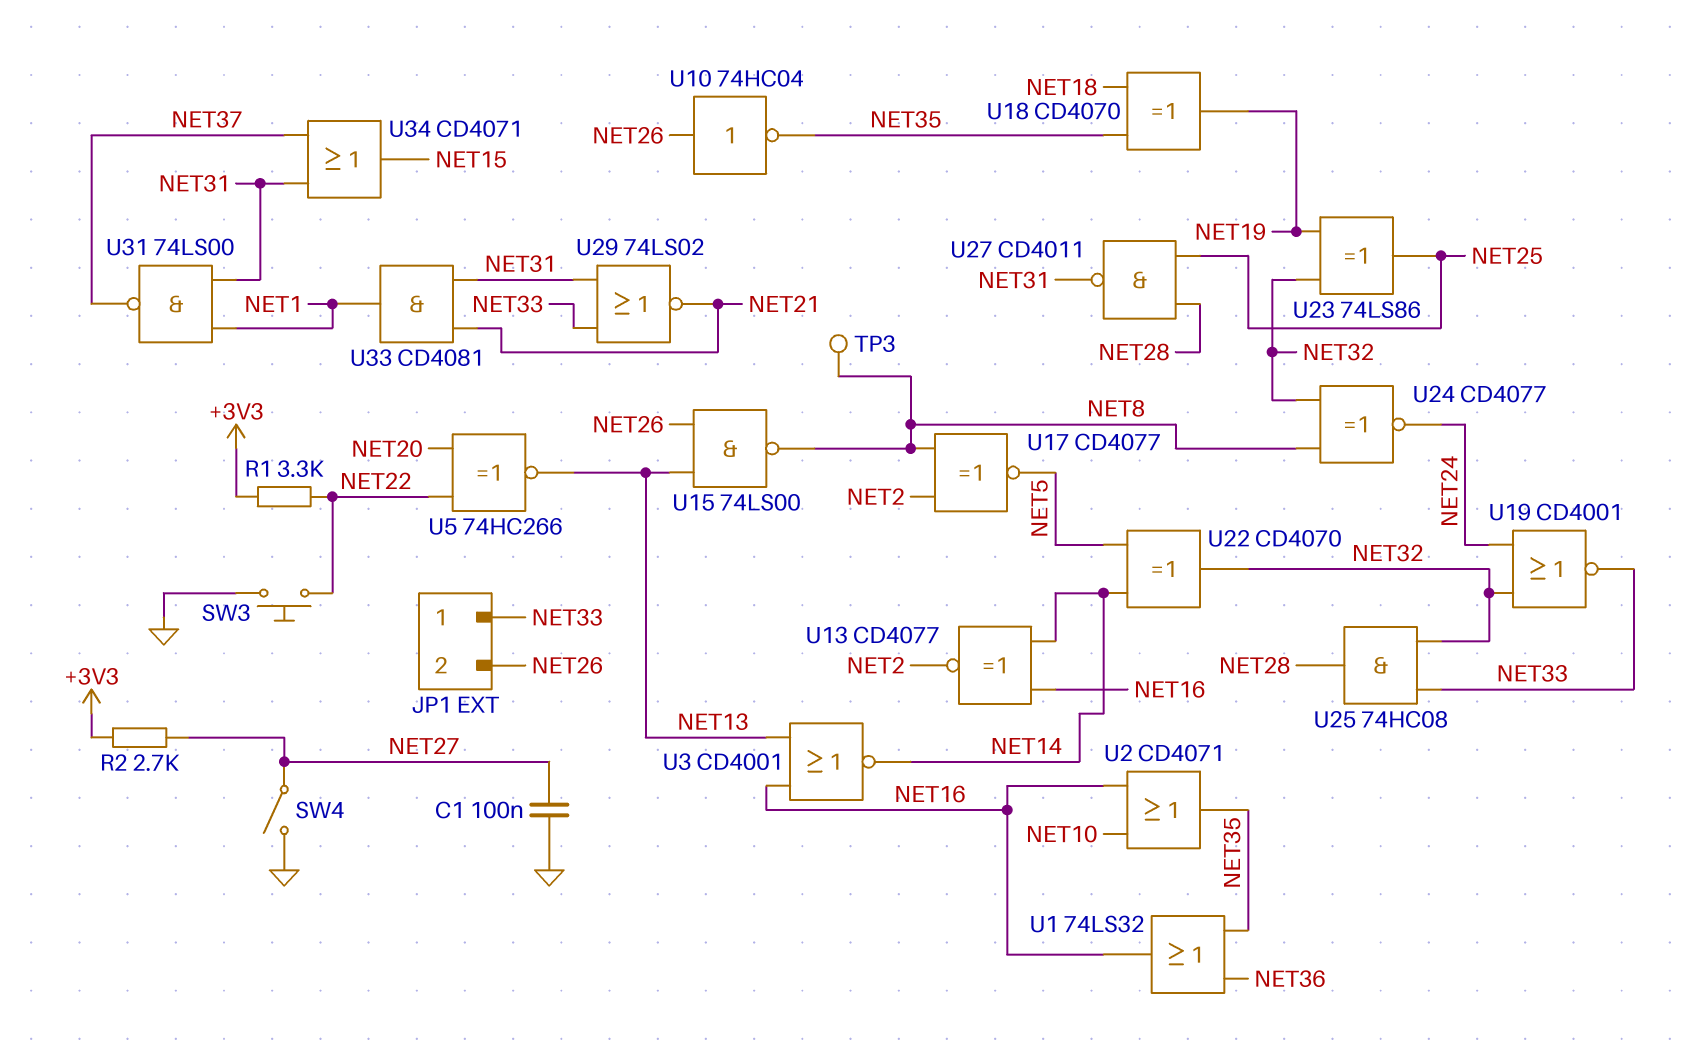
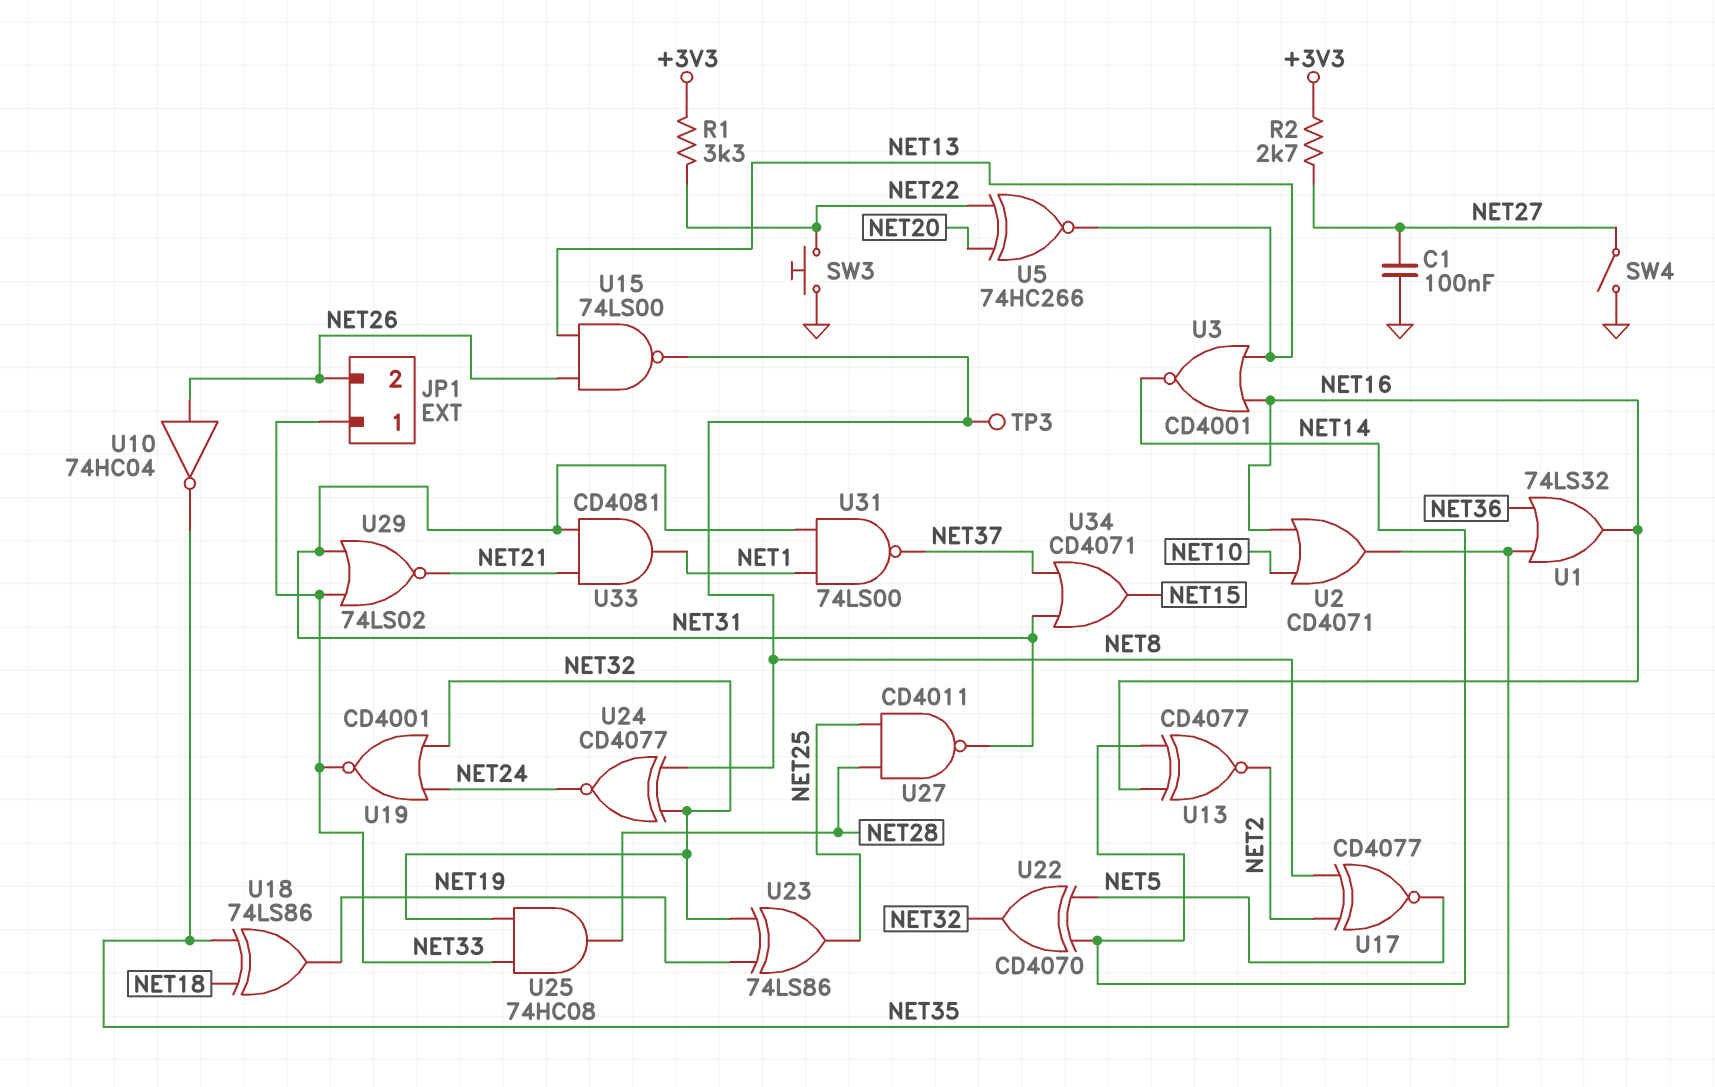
U18: XOR CD4070 (in NET18, in NET35, out NET19) -> XOR 74LS86 (in NET18, in NET35, out NET19)

